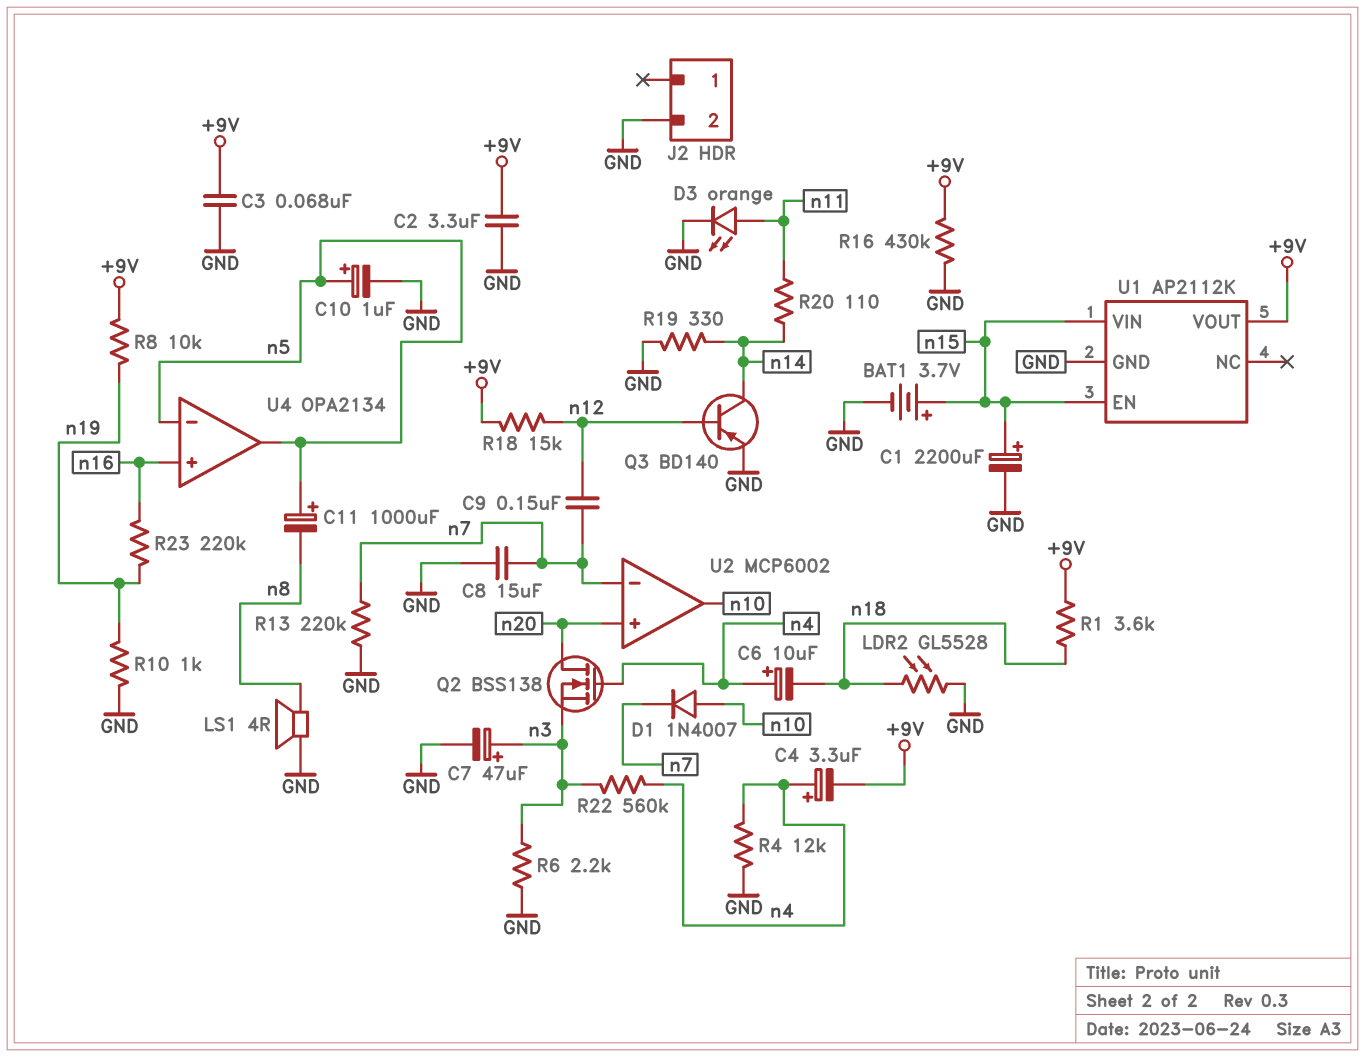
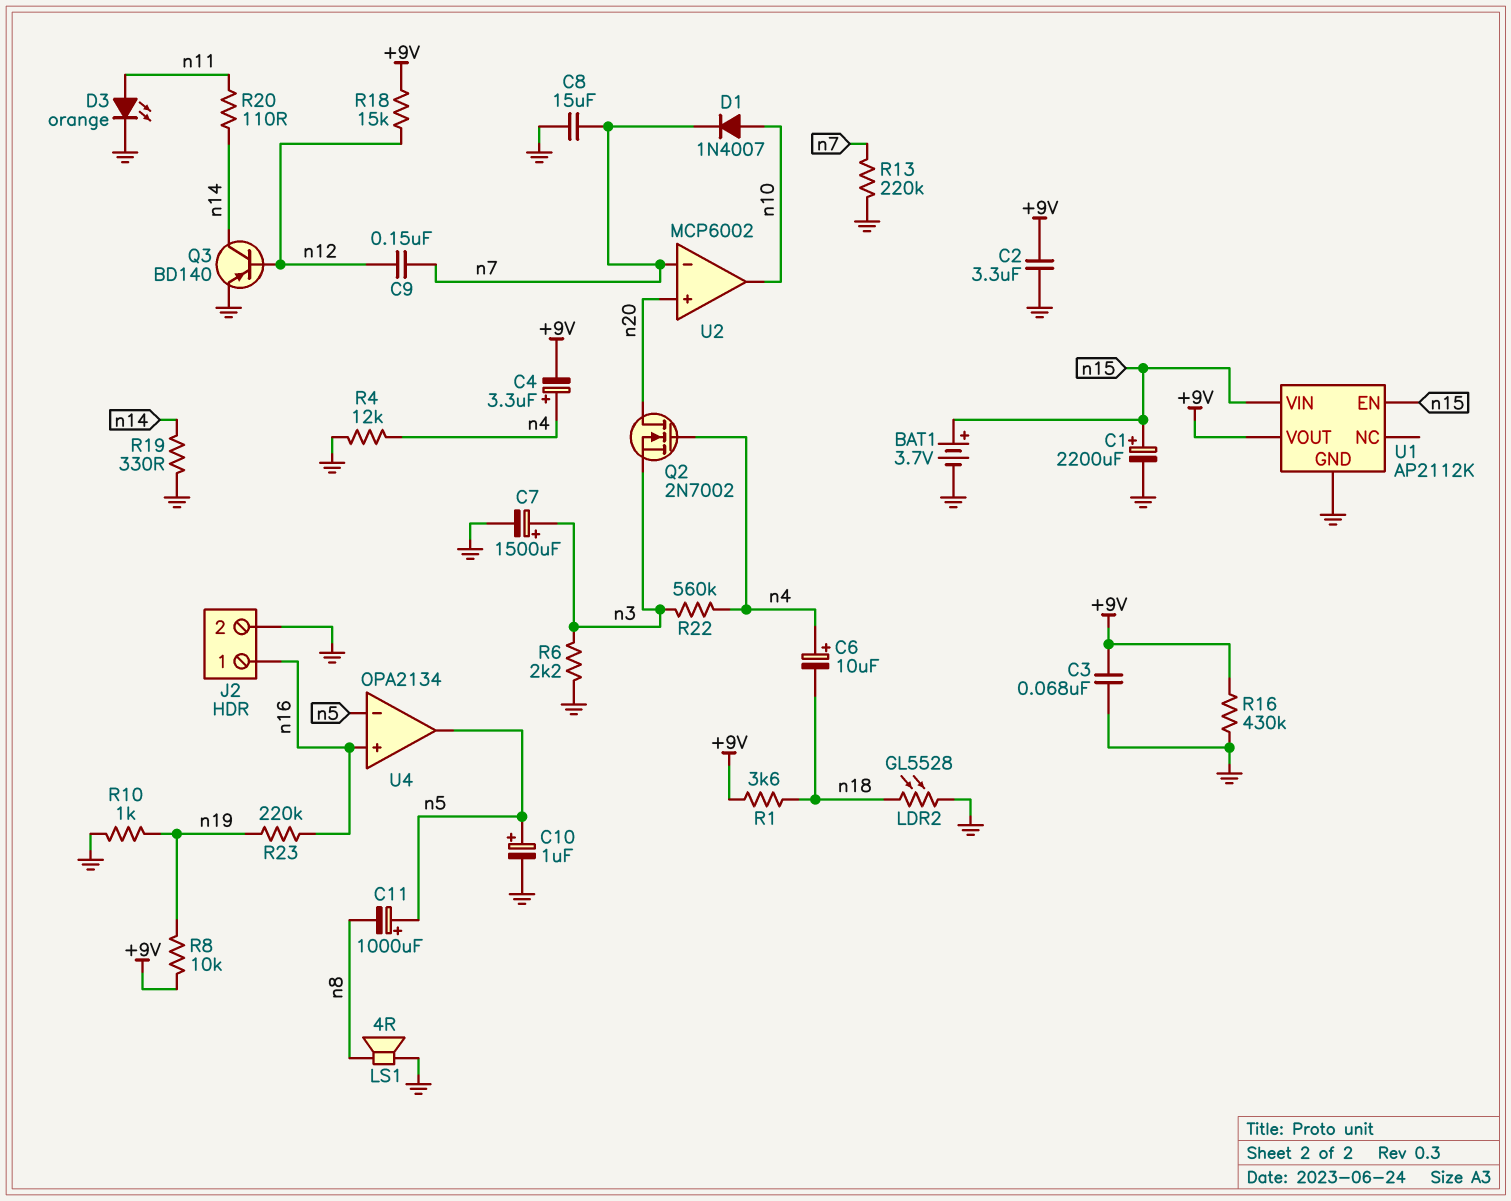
C7: 47uF (plus n3, minus GND) -> 1500uF (plus n3, minus GND)
J2 pin 1: none -> n16
Q2: NMOS BSS138 (G n4, D n20, S n3) -> NMOS 2N7002 (G n4, D n20, S n3)

